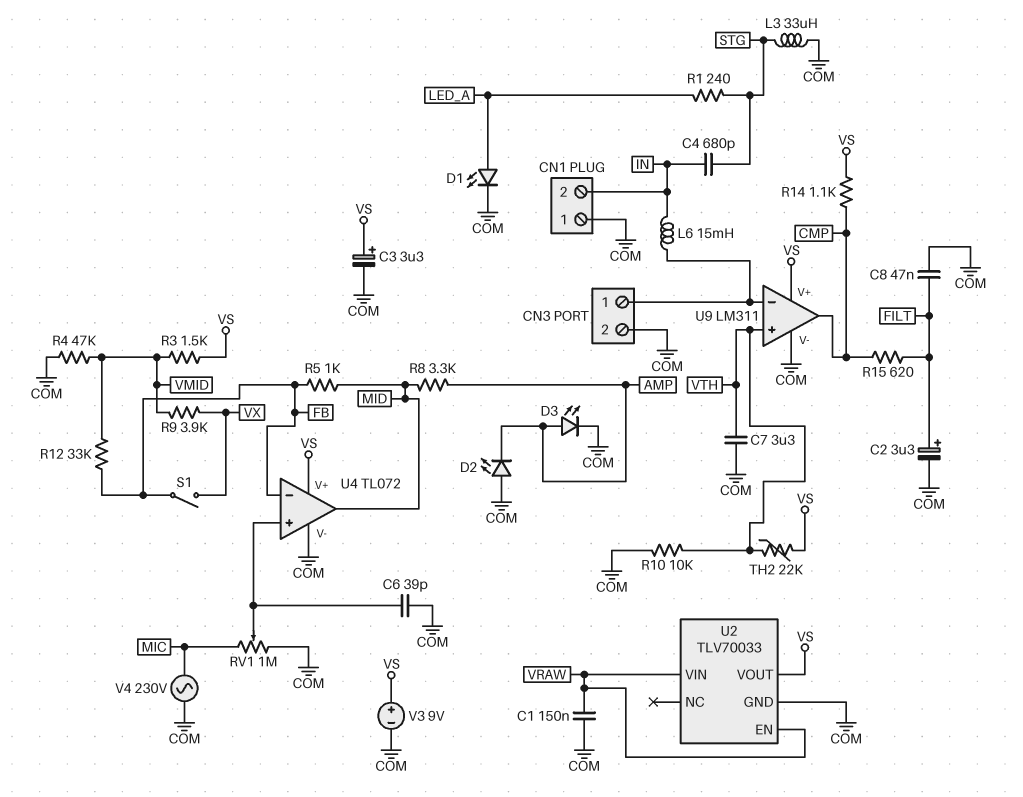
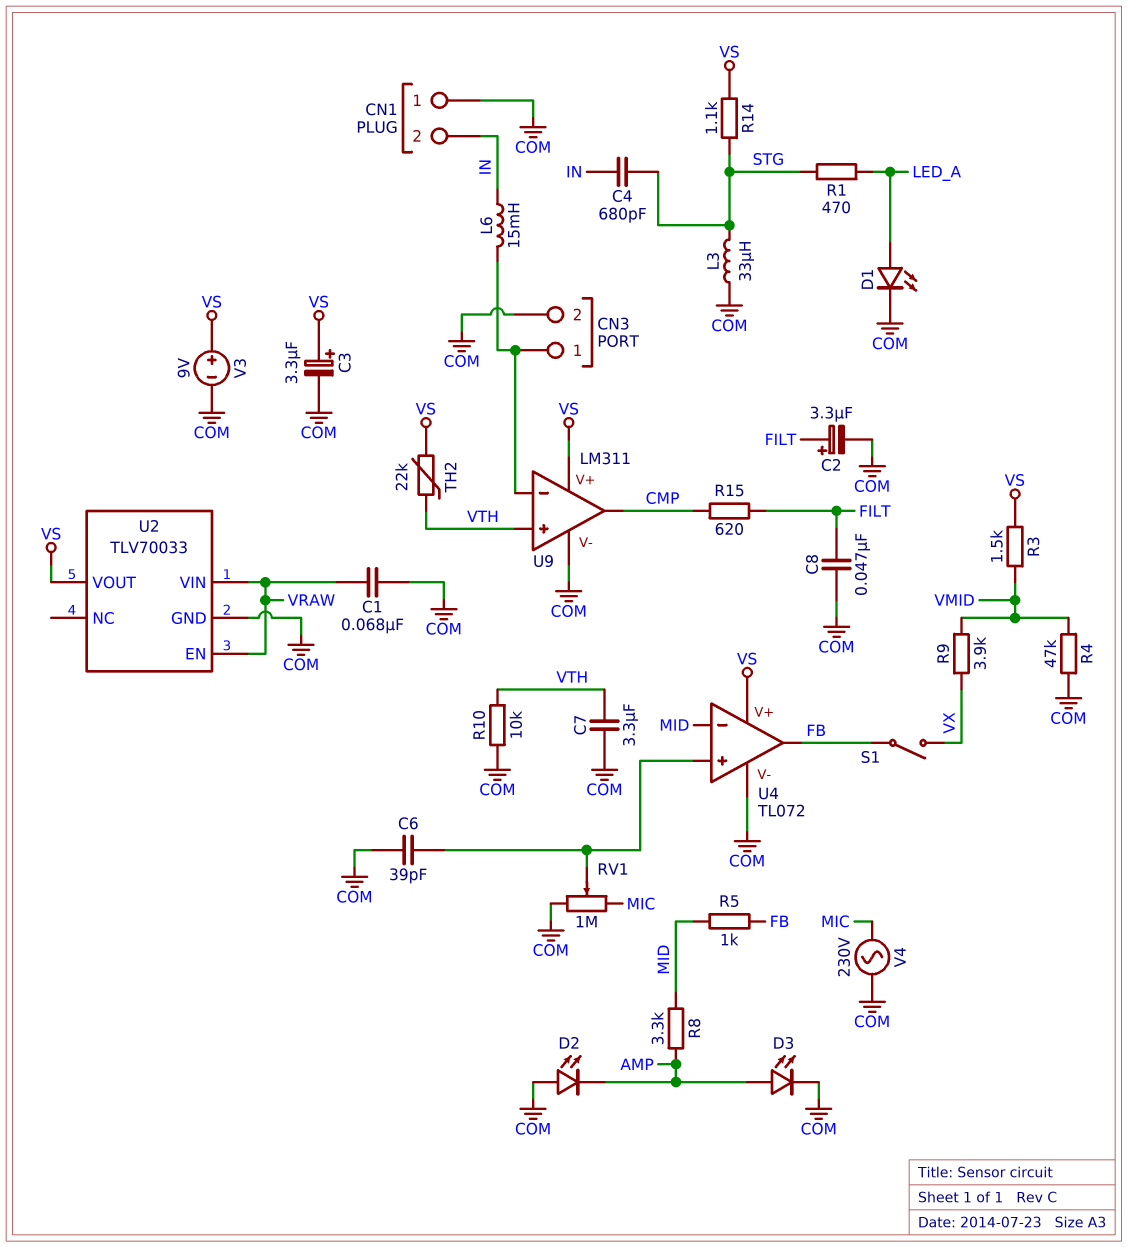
C1: 150nF (COM, VRAW) -> 68nF (COM, VRAW)
R1: 240 (LED_A, STG) -> 470 (LED_A, STG)
R12: 33k (FB, VMID) -> none
R14: 1.1k (CMP, VS) -> 1.1k (STG, VS)
U4 pin in-: FB -> MID
U4 pin out: MID -> FB

